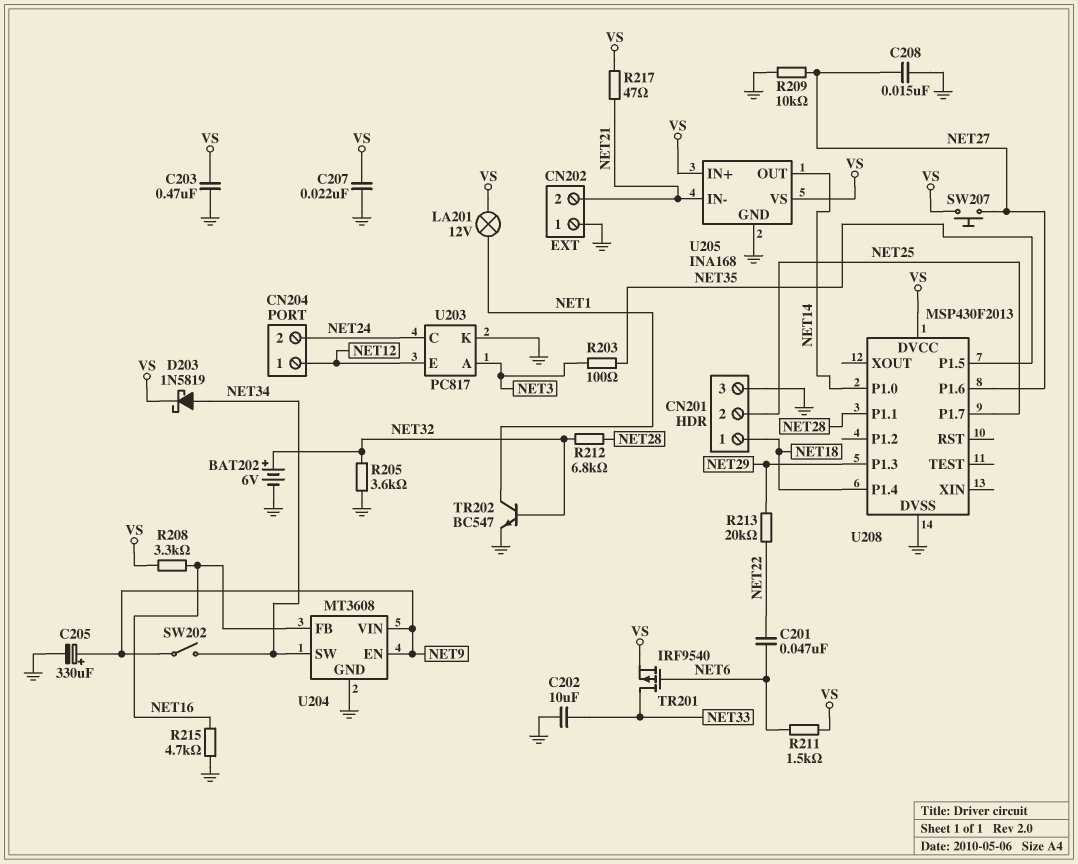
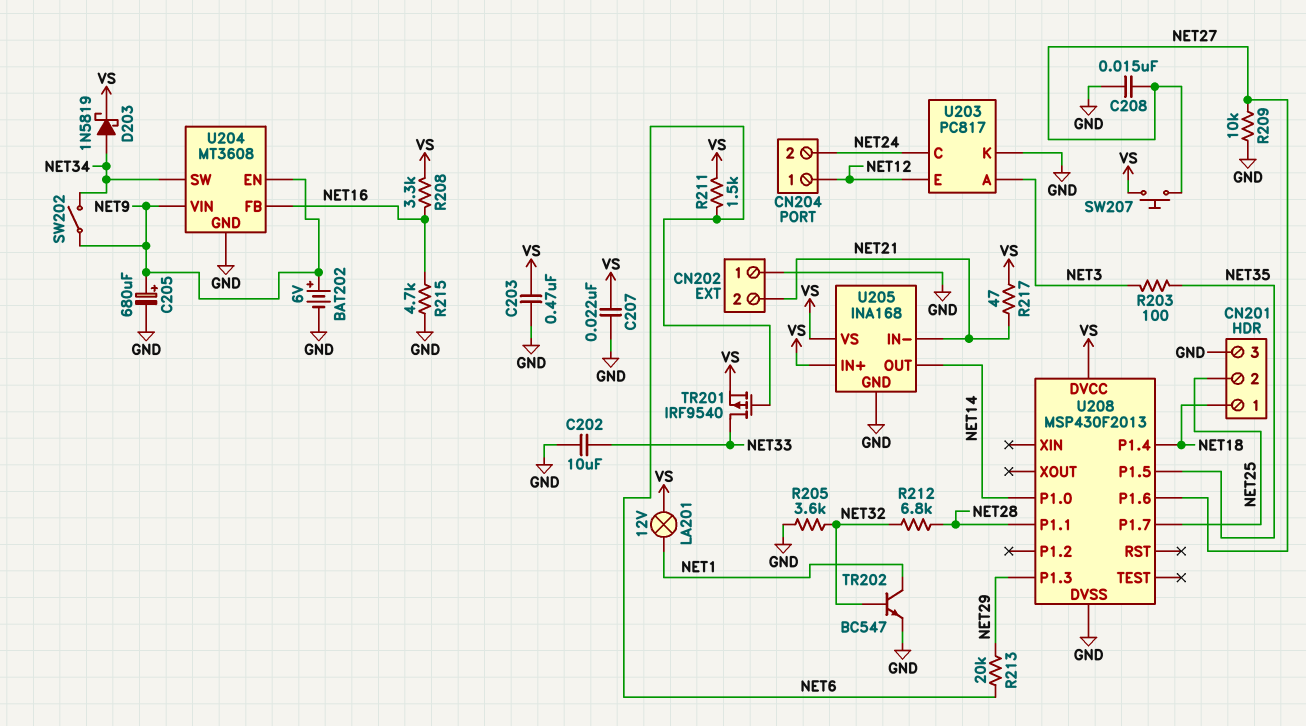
BAT202: 6V (plus NET32, minus GND) -> 6V (plus NET9, minus GND)
C201: 47nF (NET6, NET22) -> none
C205: 330uF (plus NET9, minus GND) -> 680uF (plus NET9, minus GND)
R213: 20k (NET22, NET29) -> 20k (NET6, NET29)

